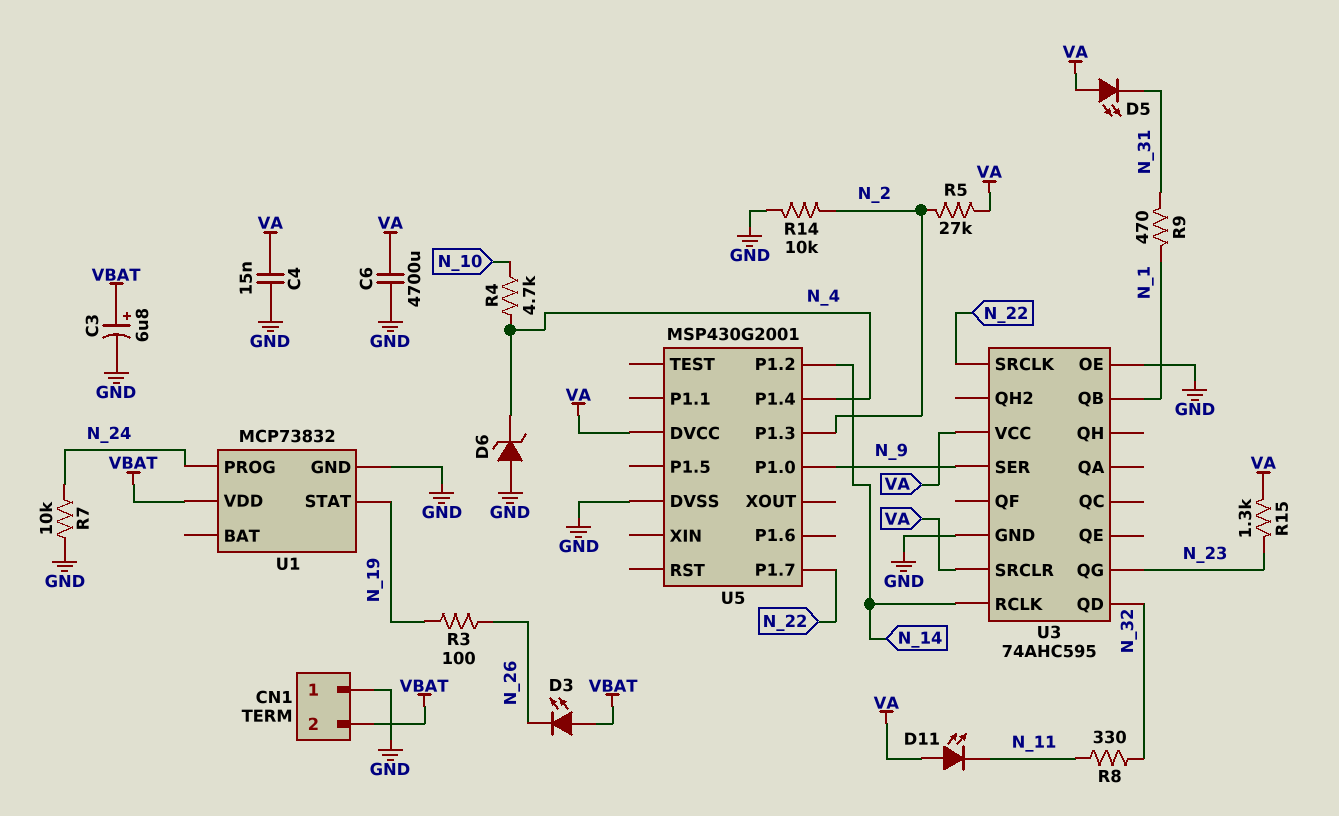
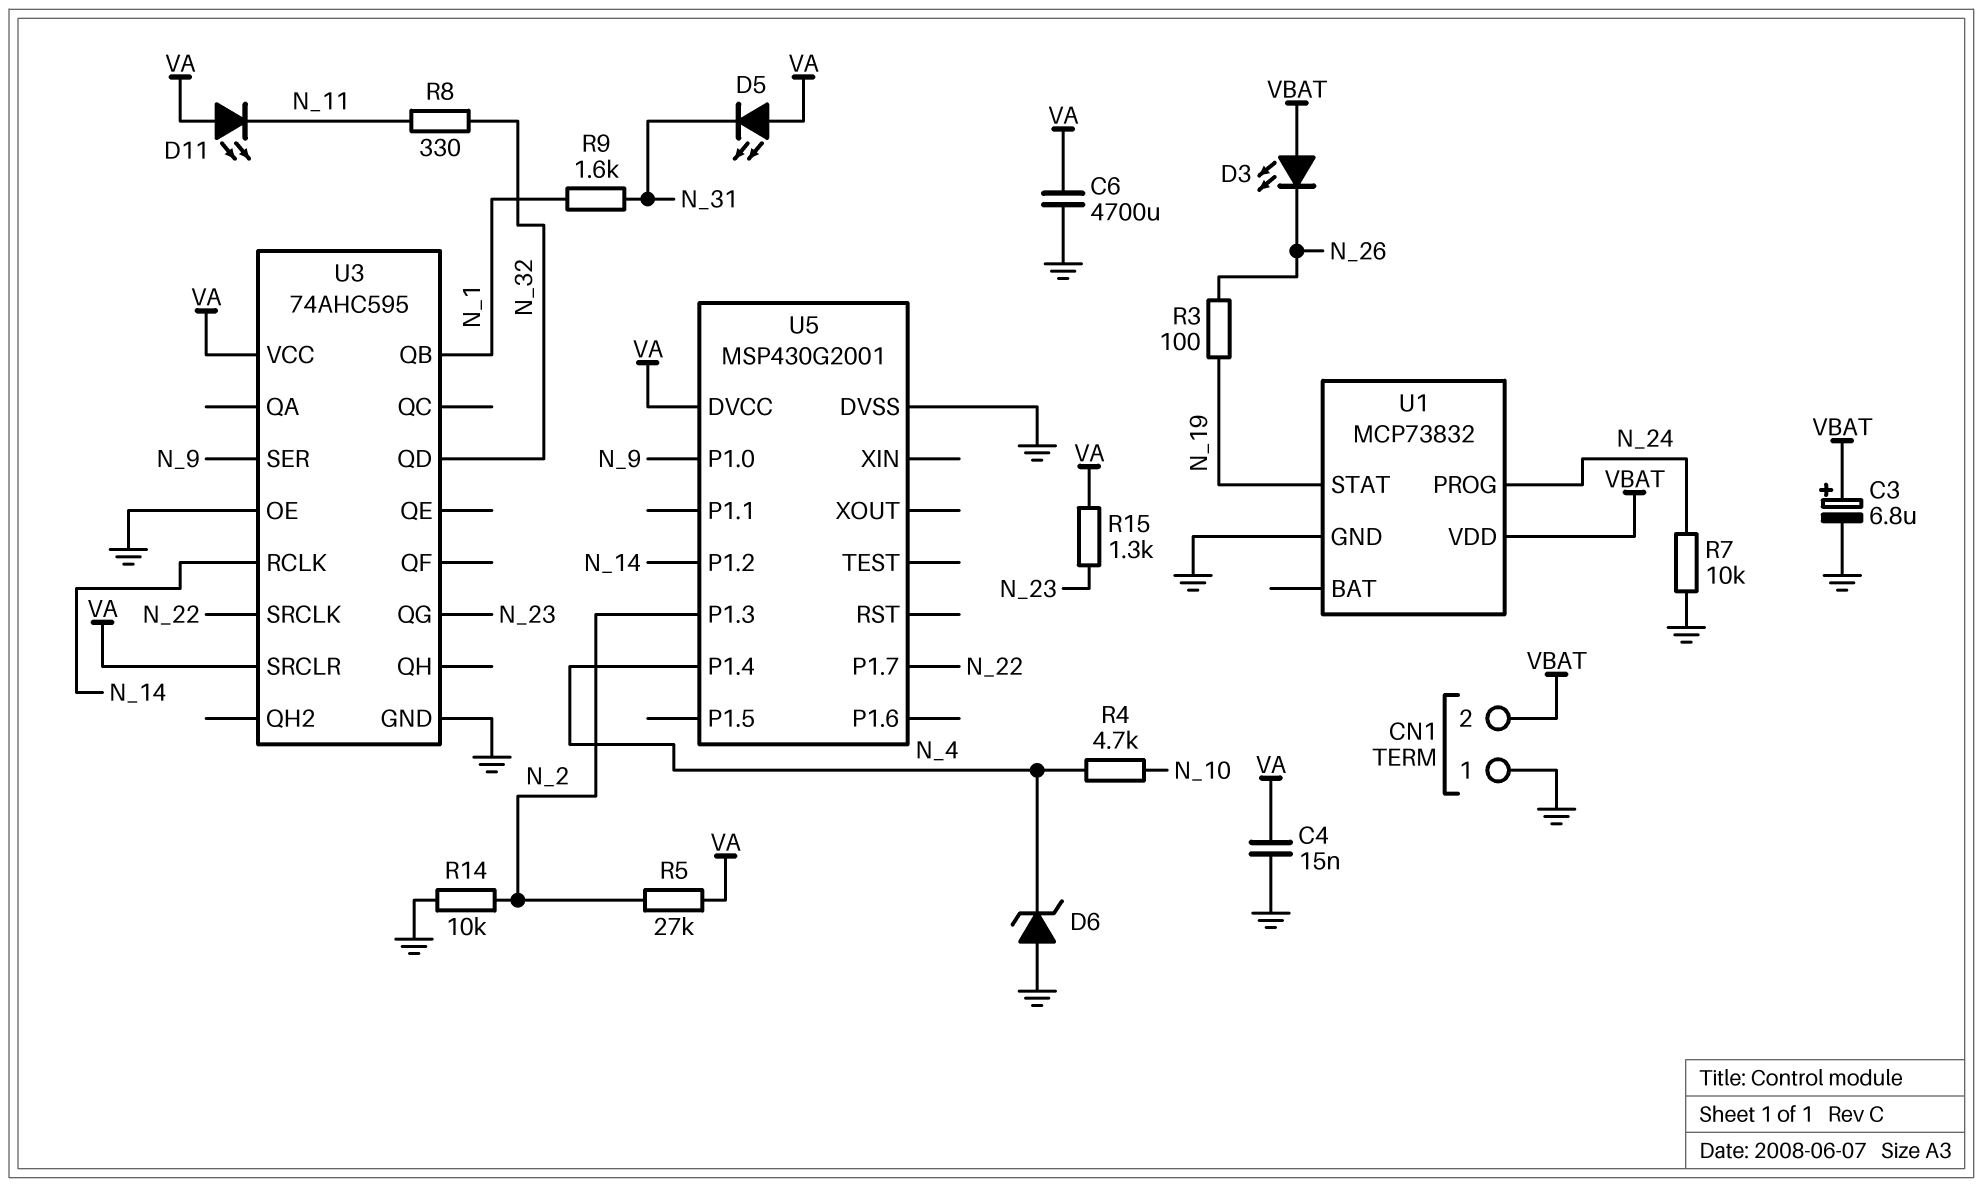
R9: 470 (N_1, N_31) -> 1.6k (N_1, N_31)

